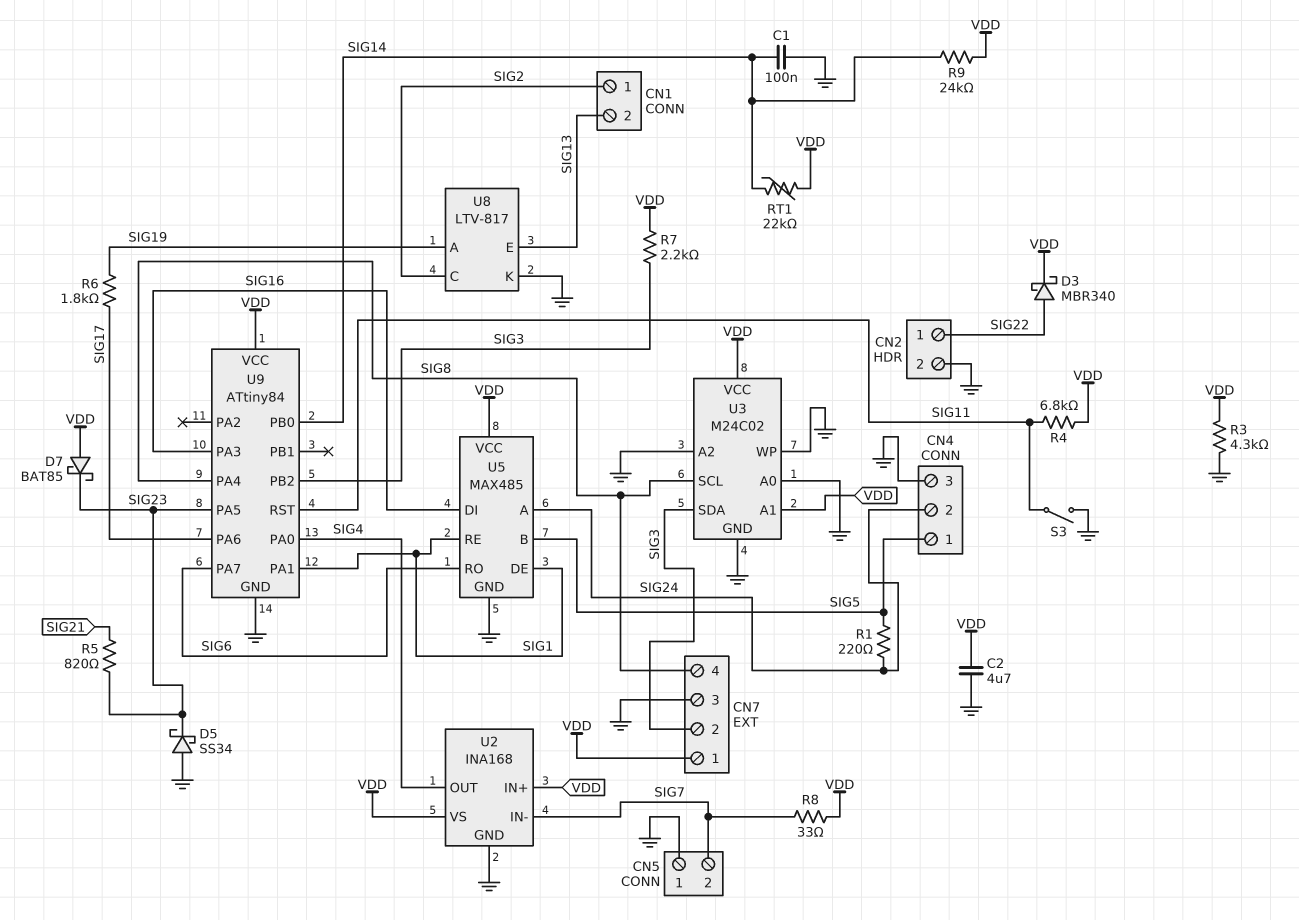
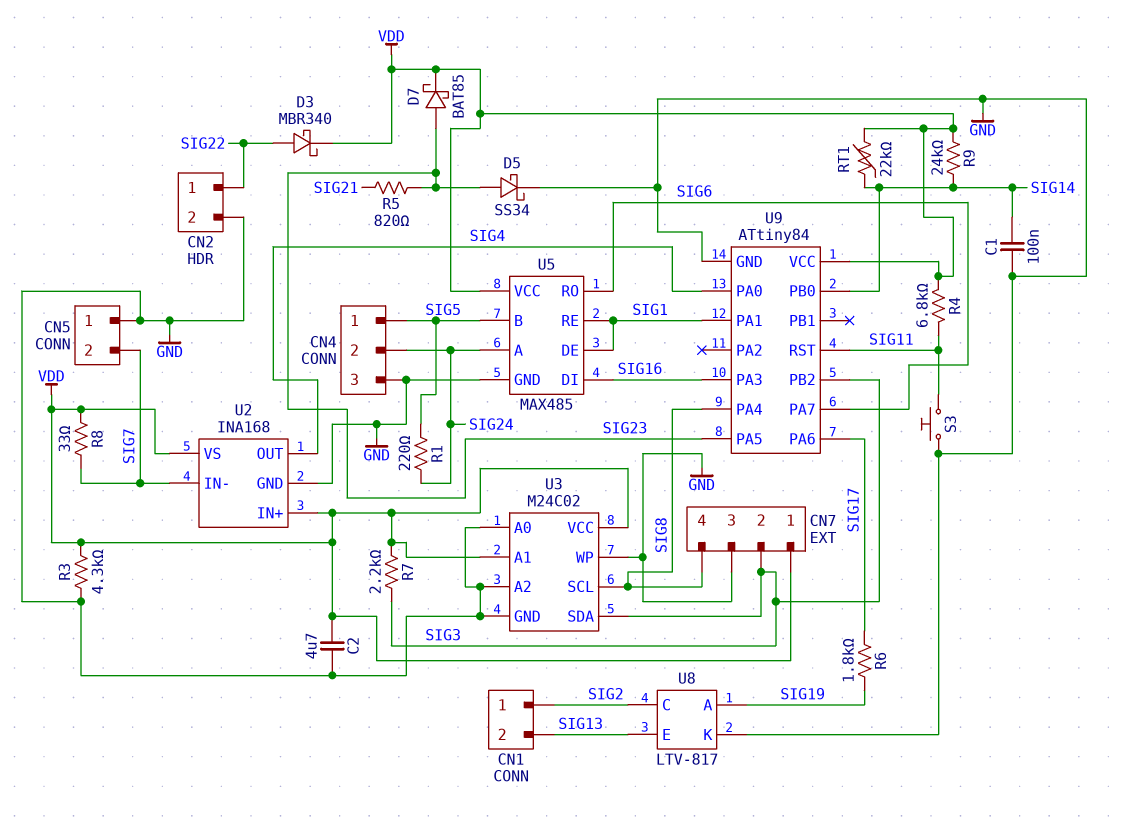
D5: schottky SS34 (A GND, K SIG23) -> schottky SS34 (A SIG23, K GND)
D7: schottky BAT85 (A VDD, K SIG23) -> schottky BAT85 (A SIG23, K VDD)
S3: switch (GND, SIG11) -> button (GND, SIG11)

